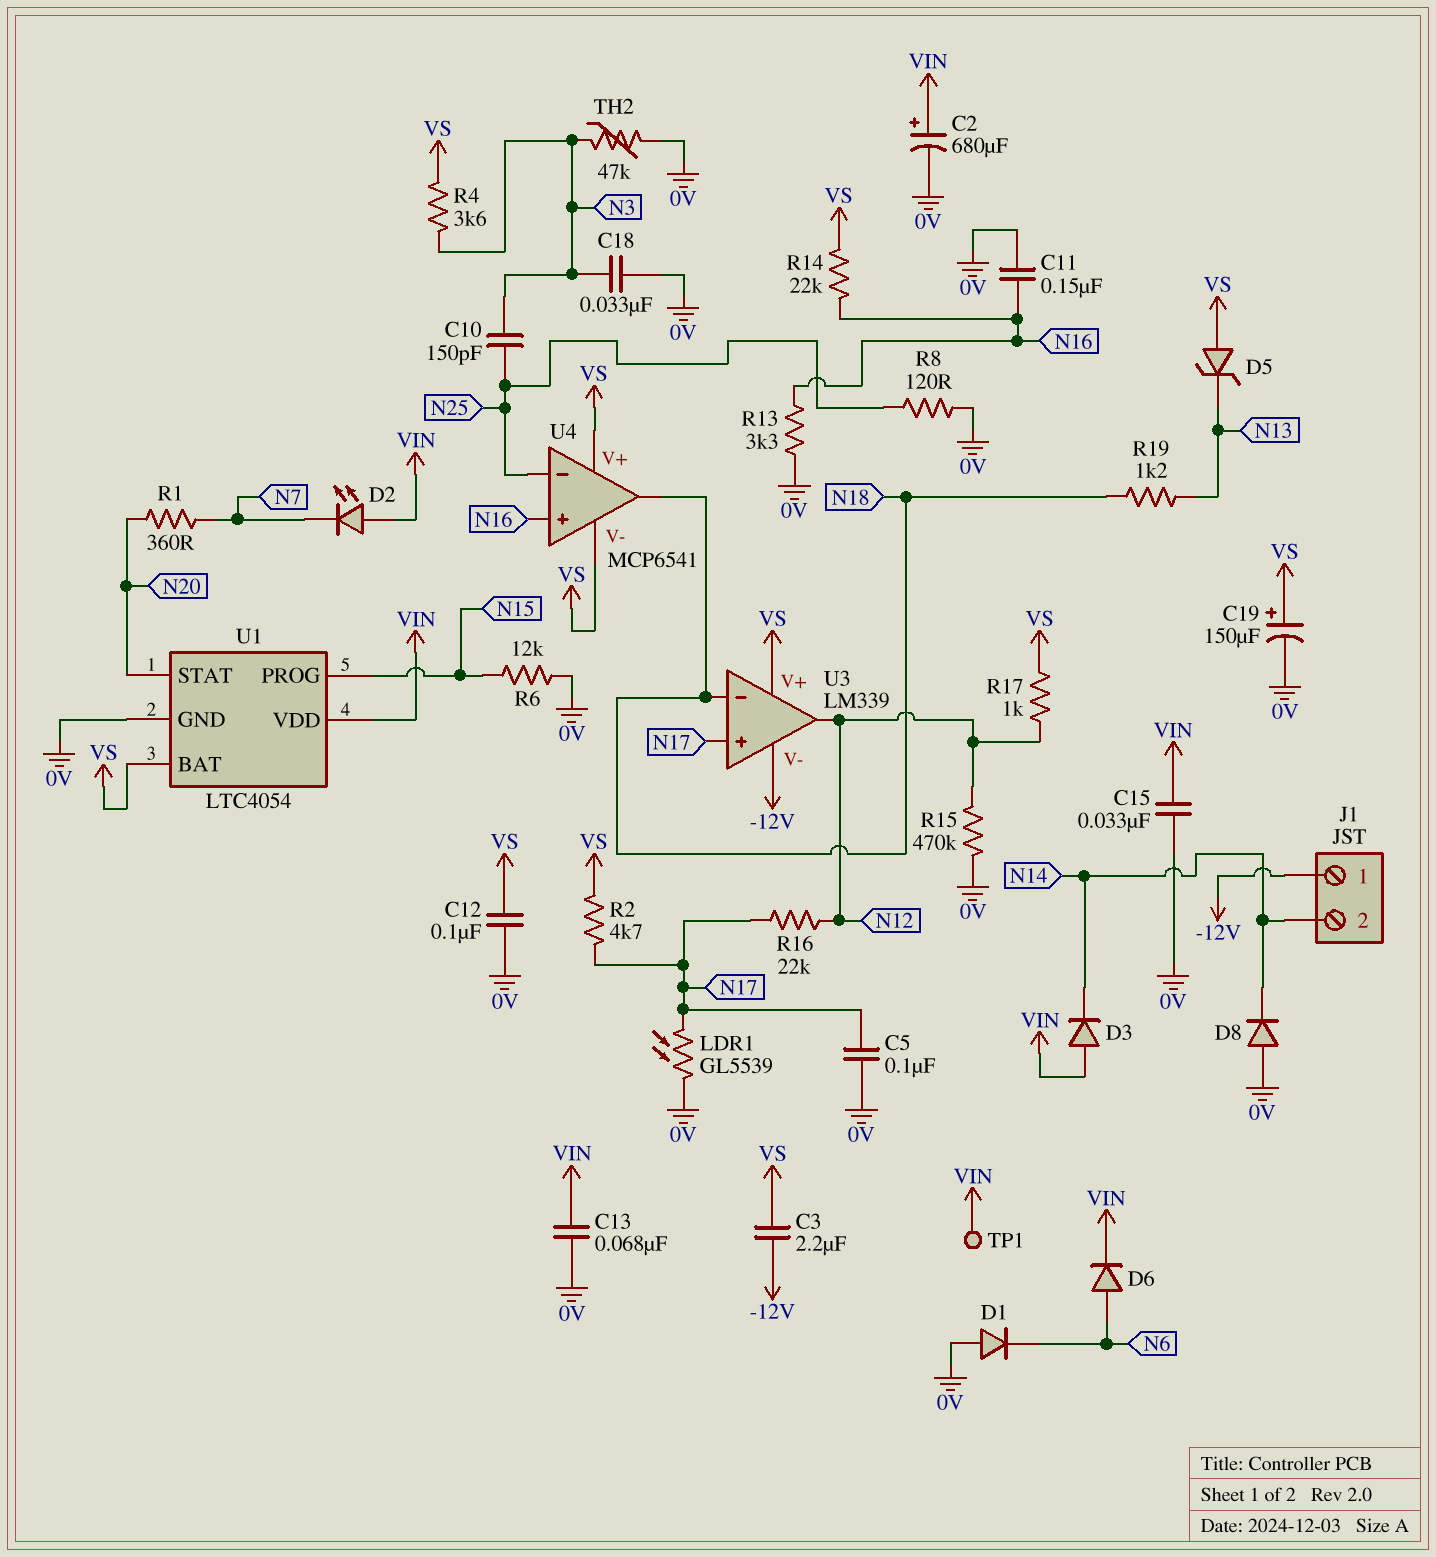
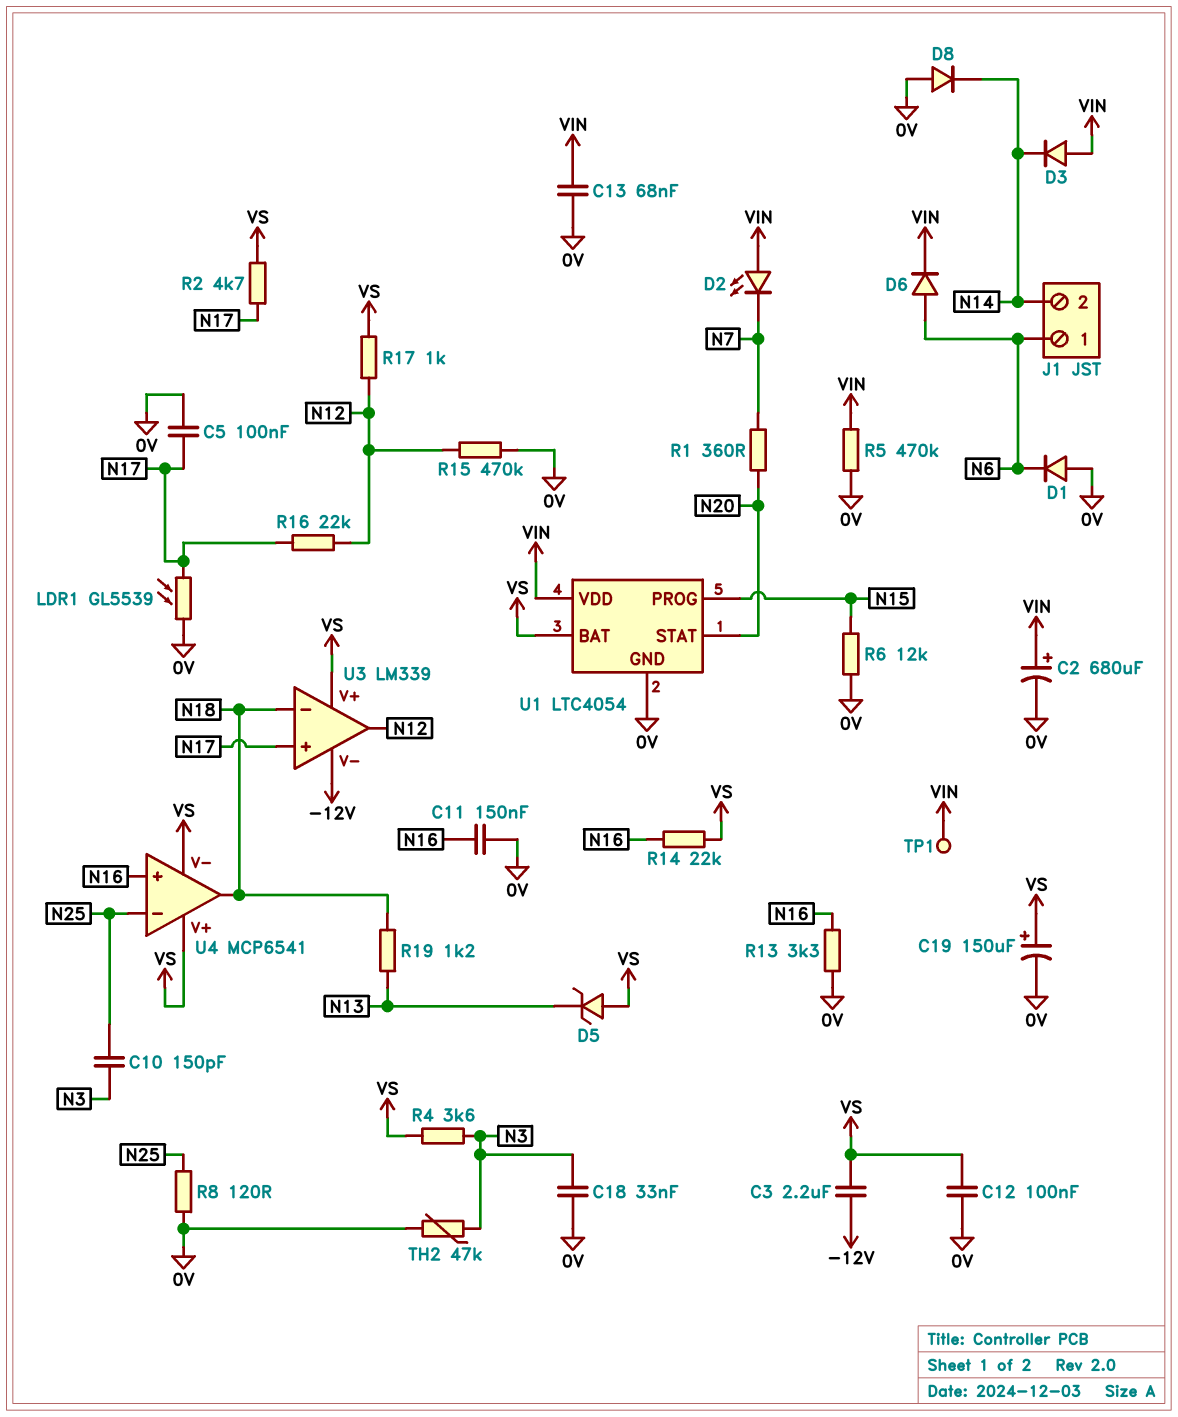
C15: 33nF (0V, VIN) -> none
J1 pin 1: -12V -> N6
R5: none -> 470k (0V, VIN)

